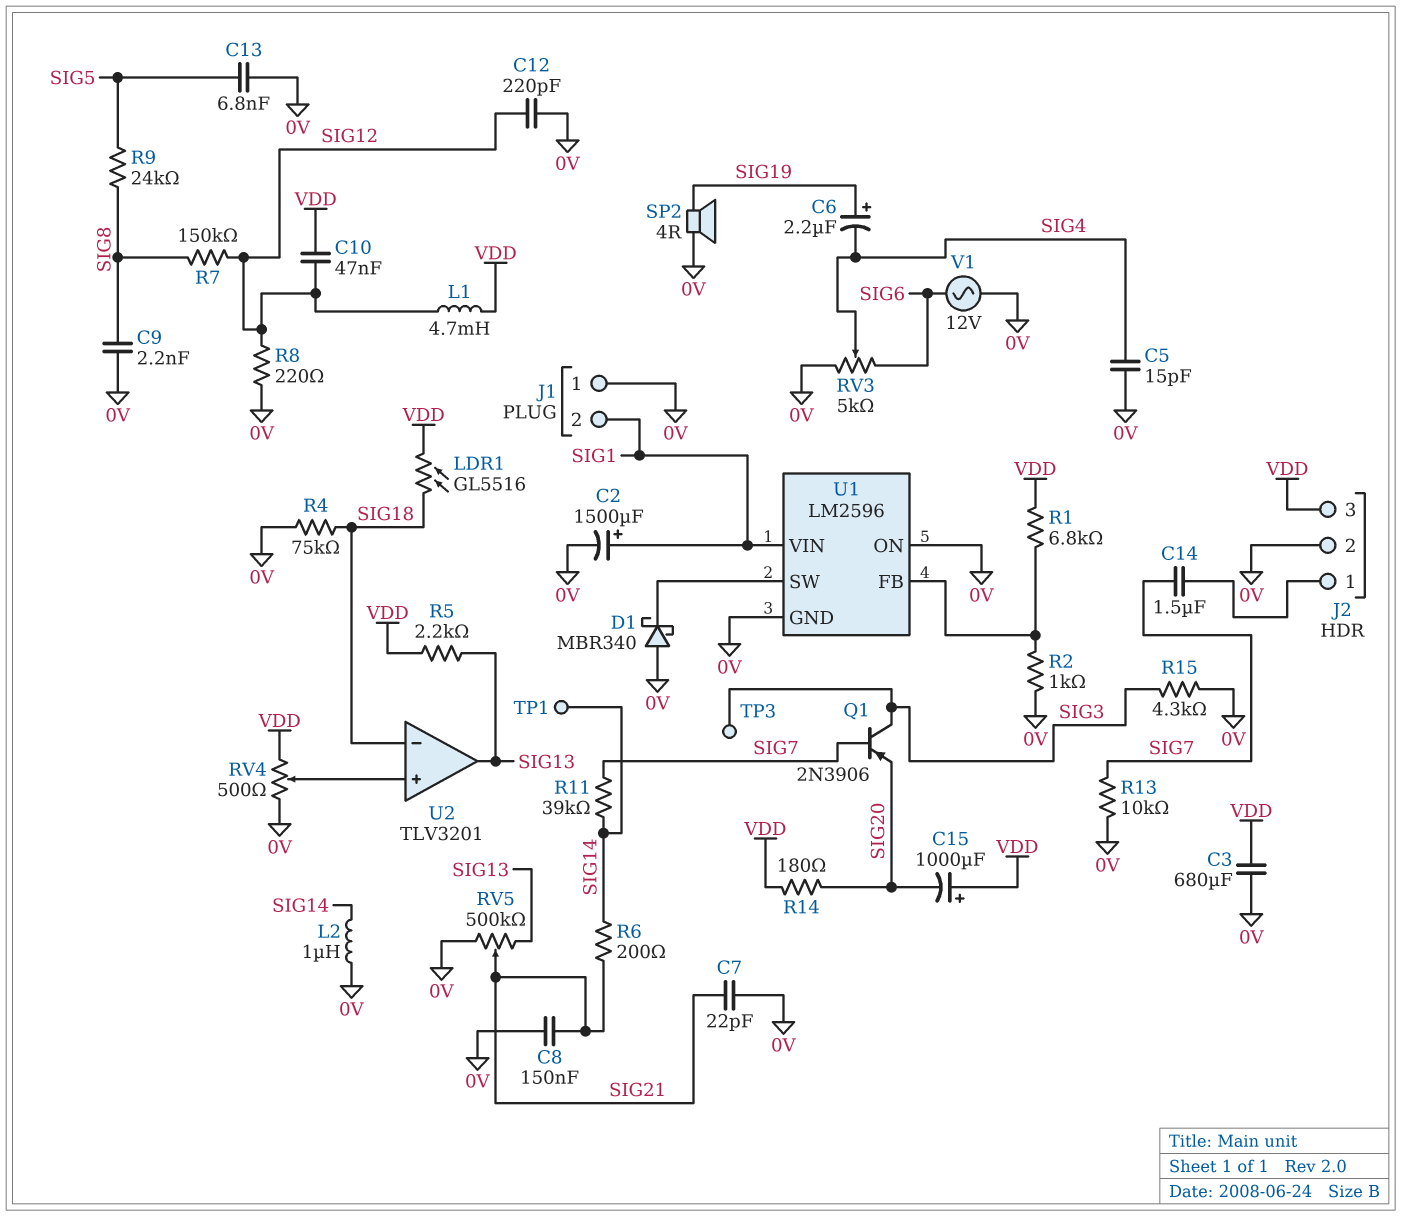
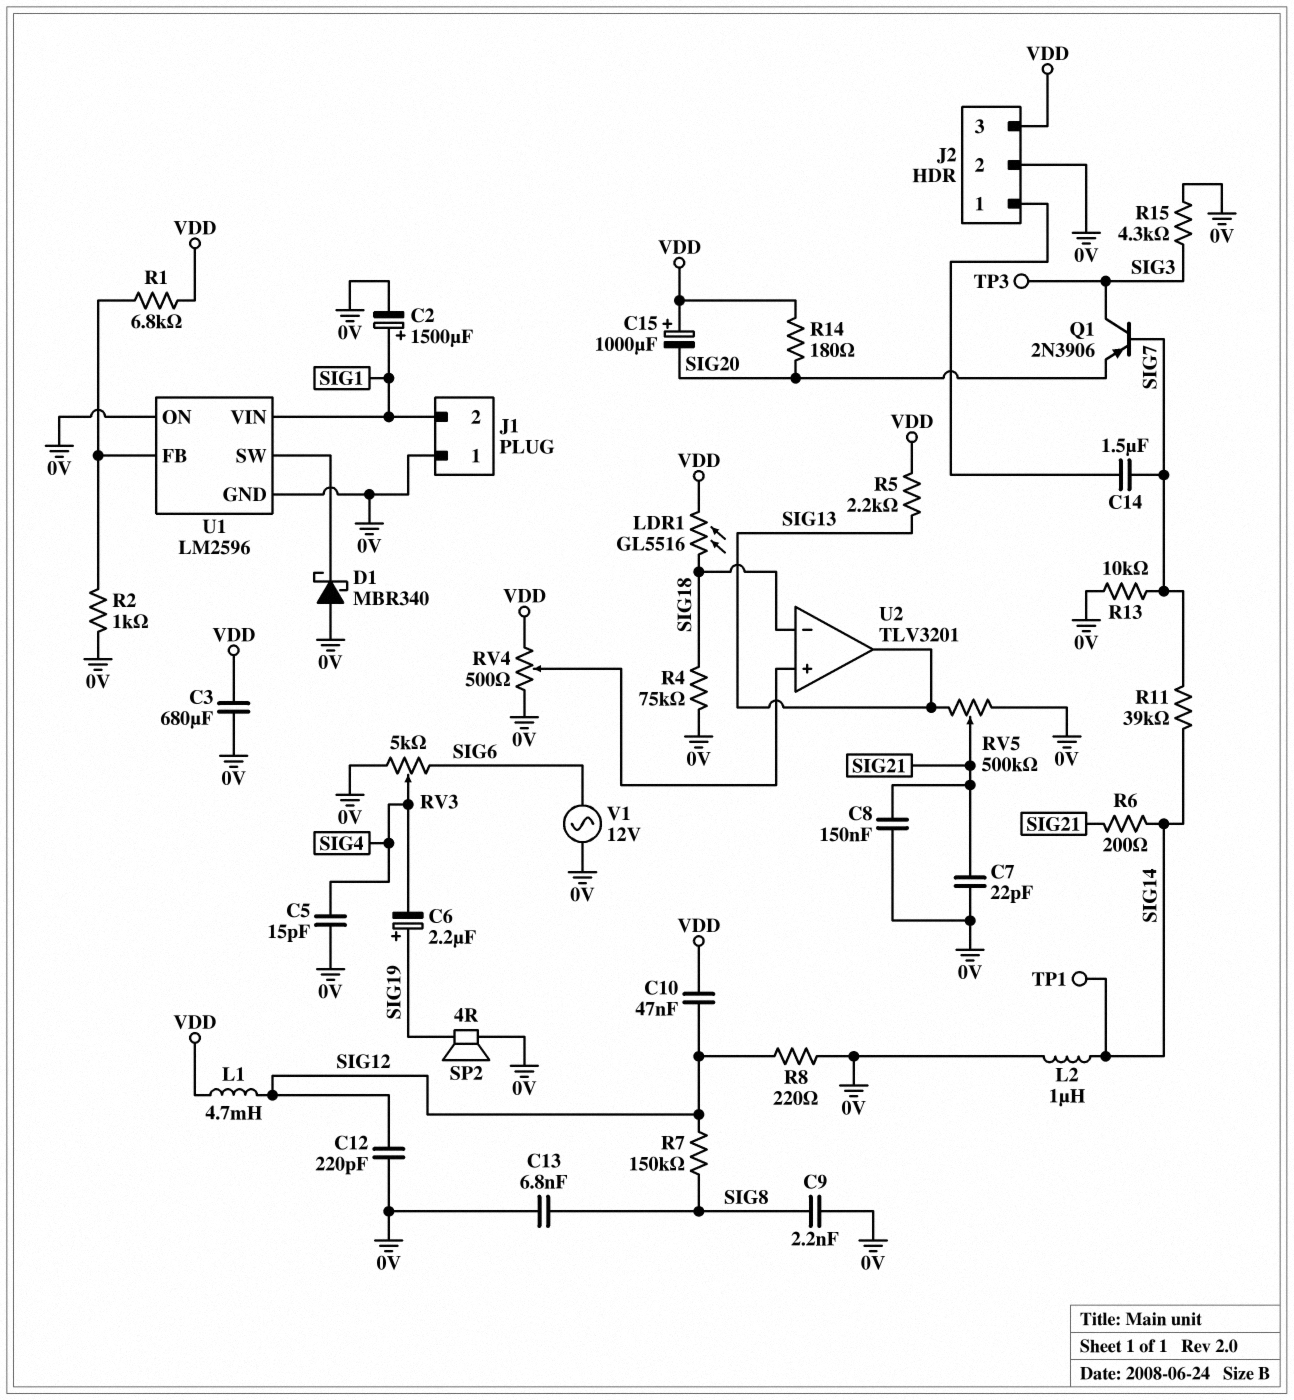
C13: 6.8nF (0V, SIG5) -> 6.8nF (0V, SIG8)
R9: 24k (SIG5, SIG8) -> none

